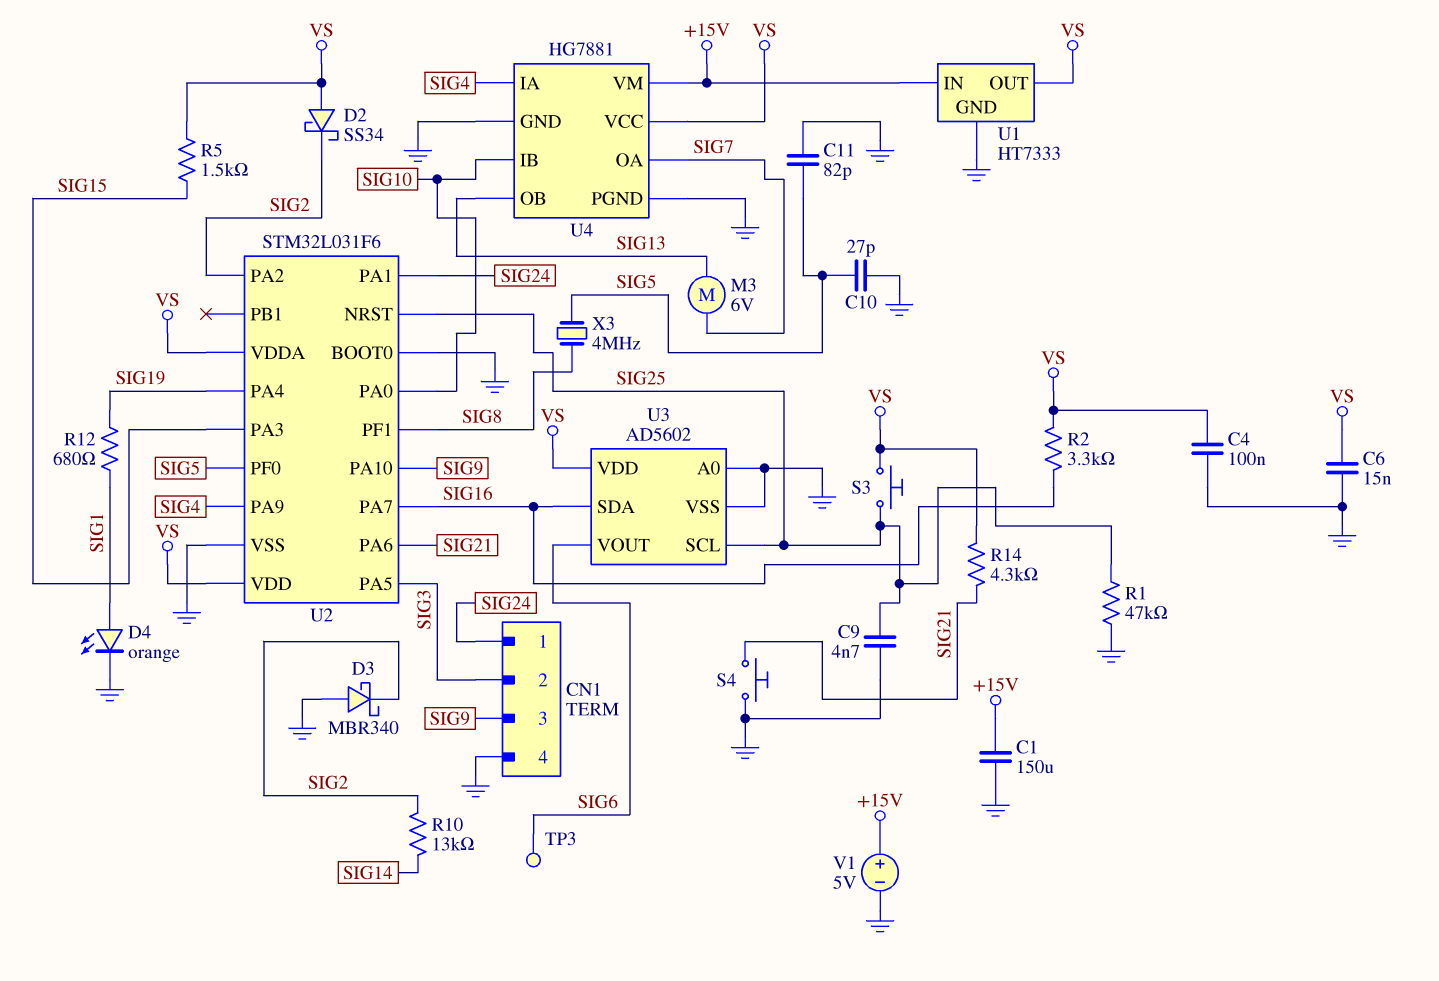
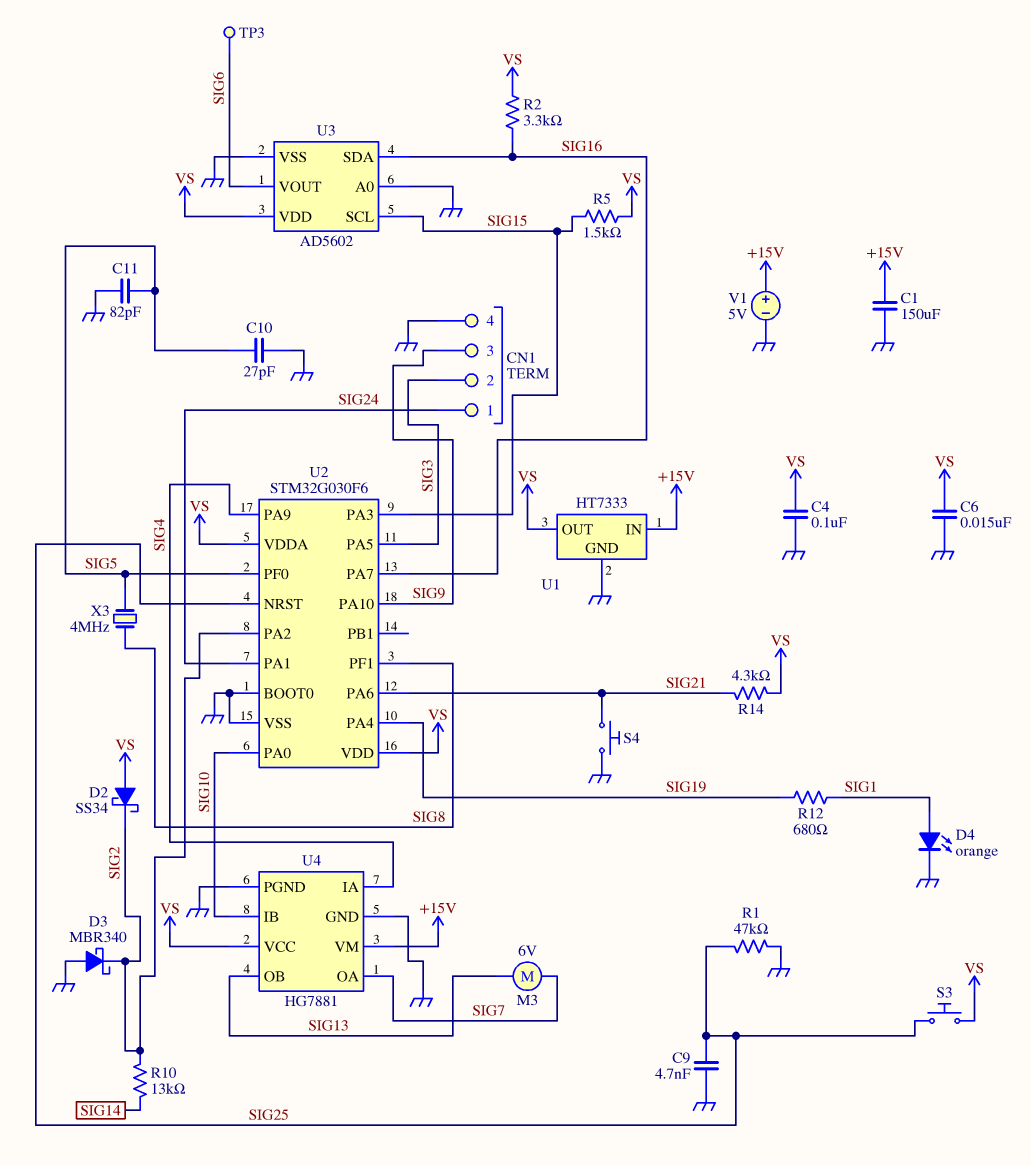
U2: STM32L031F6 -> STM32G030F6
U3 pin SCL: SIG25 -> SIG15

